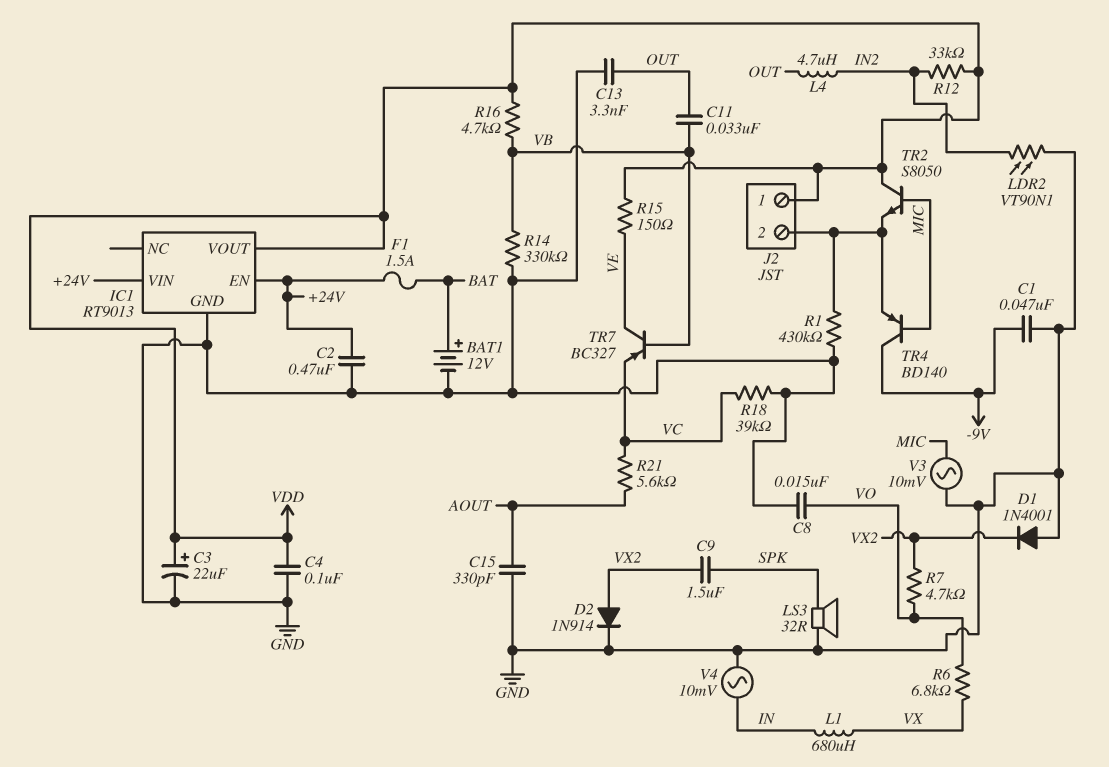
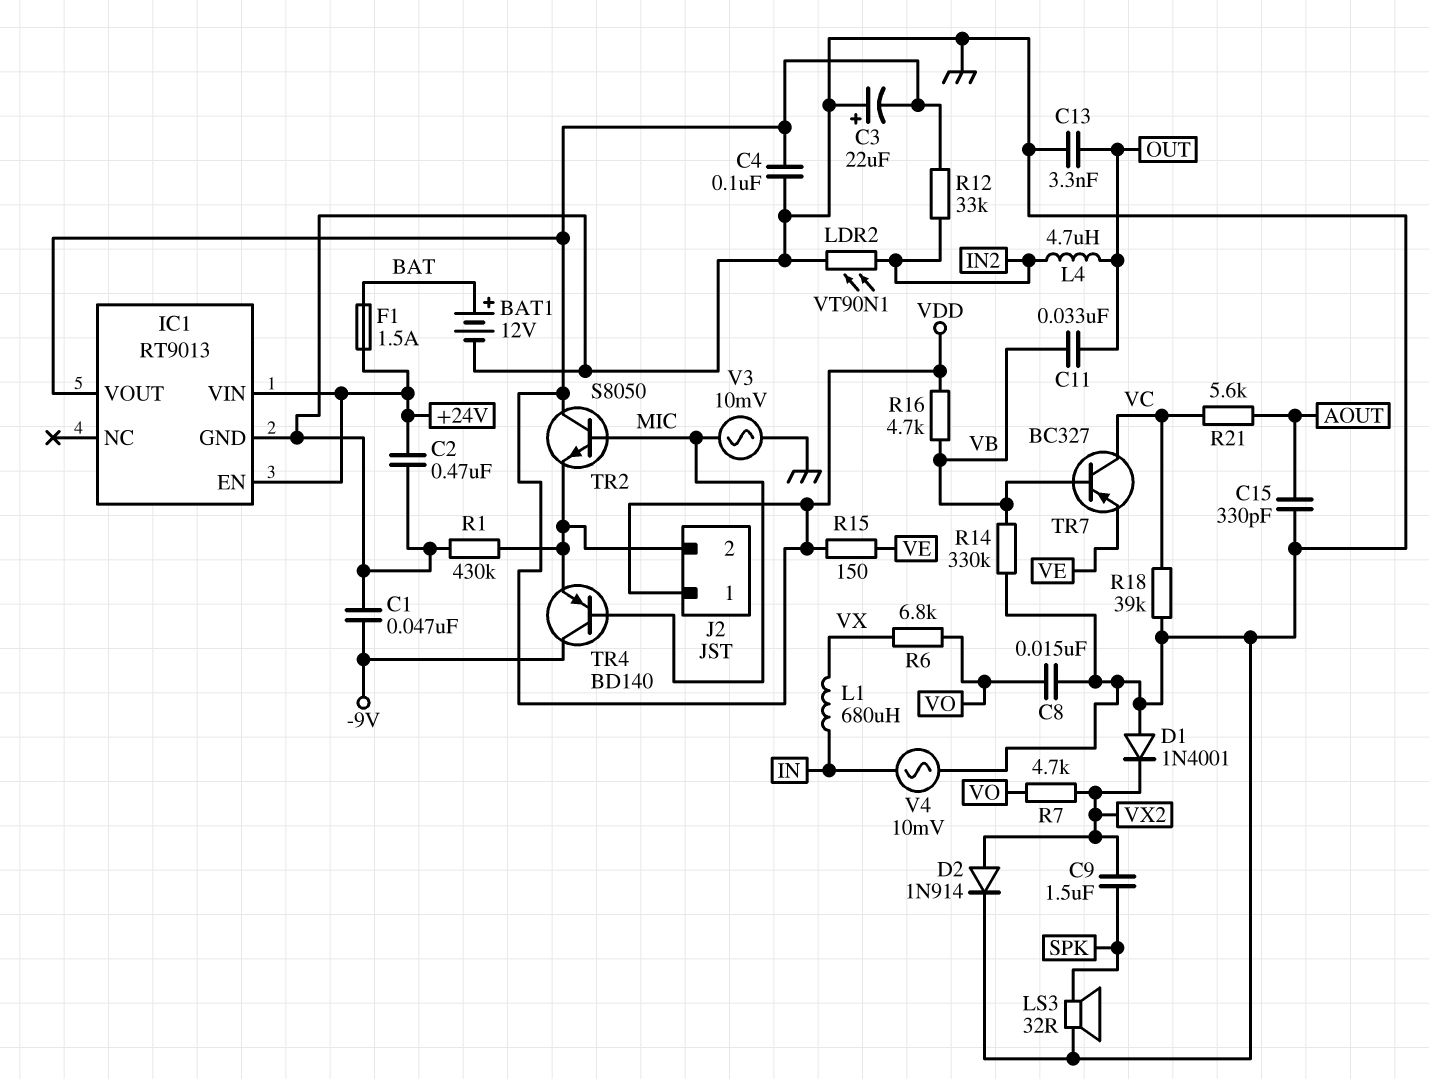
C3: 22uF (plus VDD, minus GND) -> 22uF (plus GND, minus VDD)
TR7: PNP BC327 (B VB, C VE, E VC) -> PNP BC327 (B VB, C VC, E VE)

